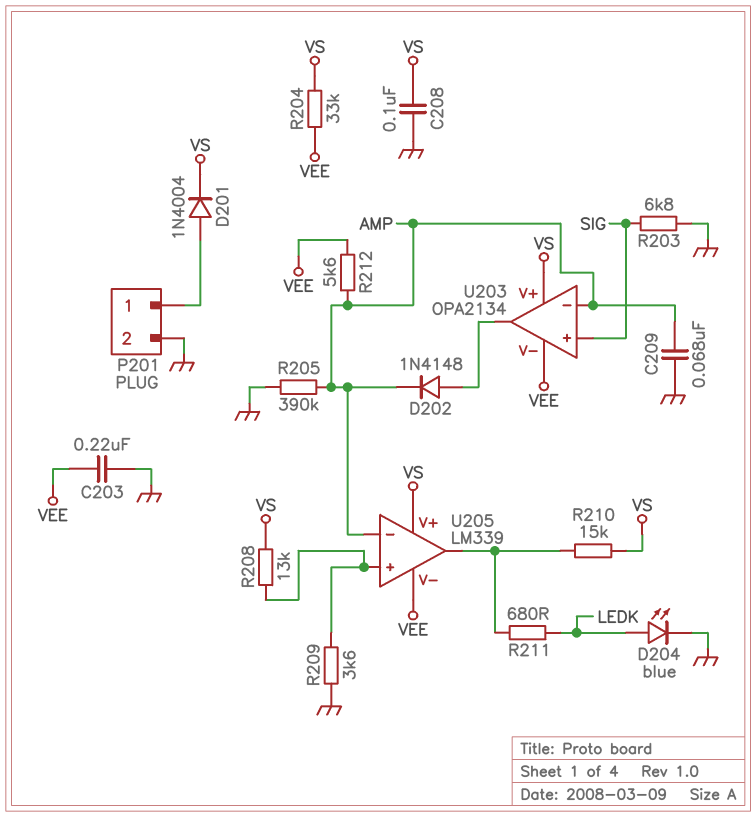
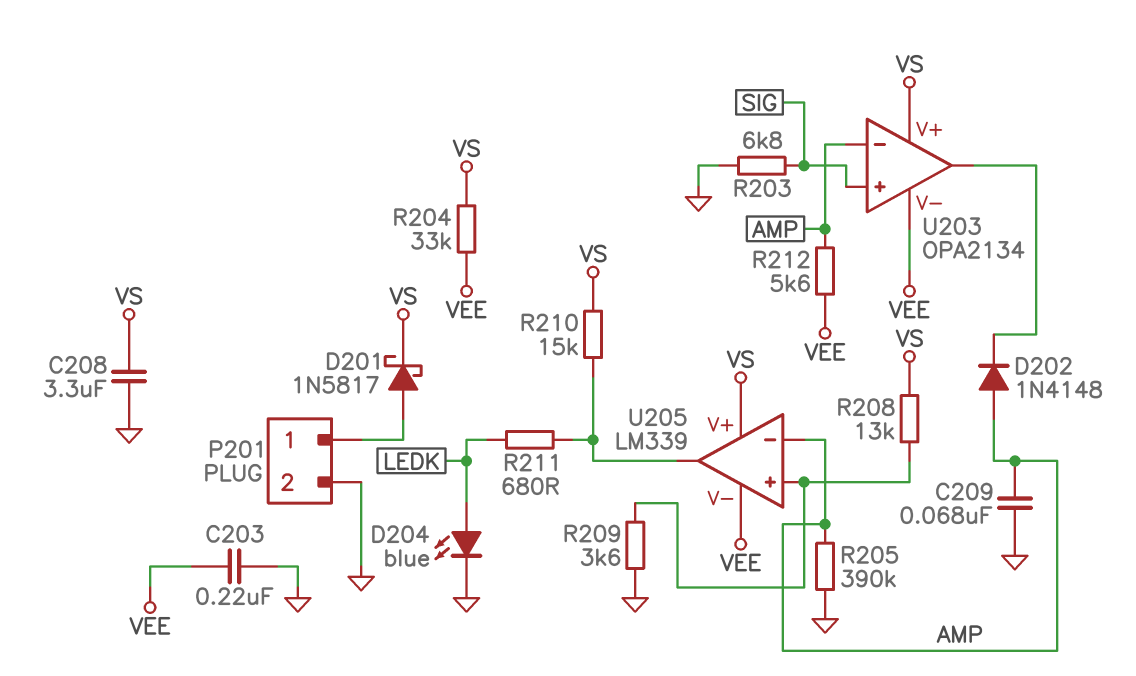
C208: 100nF (GND, VS) -> 3.3uF (GND, VS)
D201: diode 1N4004 (A P201/1, K VS) -> schottky 1N5817 (A P201/1, K VS)
D202: diode 1N4148 (A U203/out, K AMP) -> diode 1N4148 (A AMP, K U203/out)

